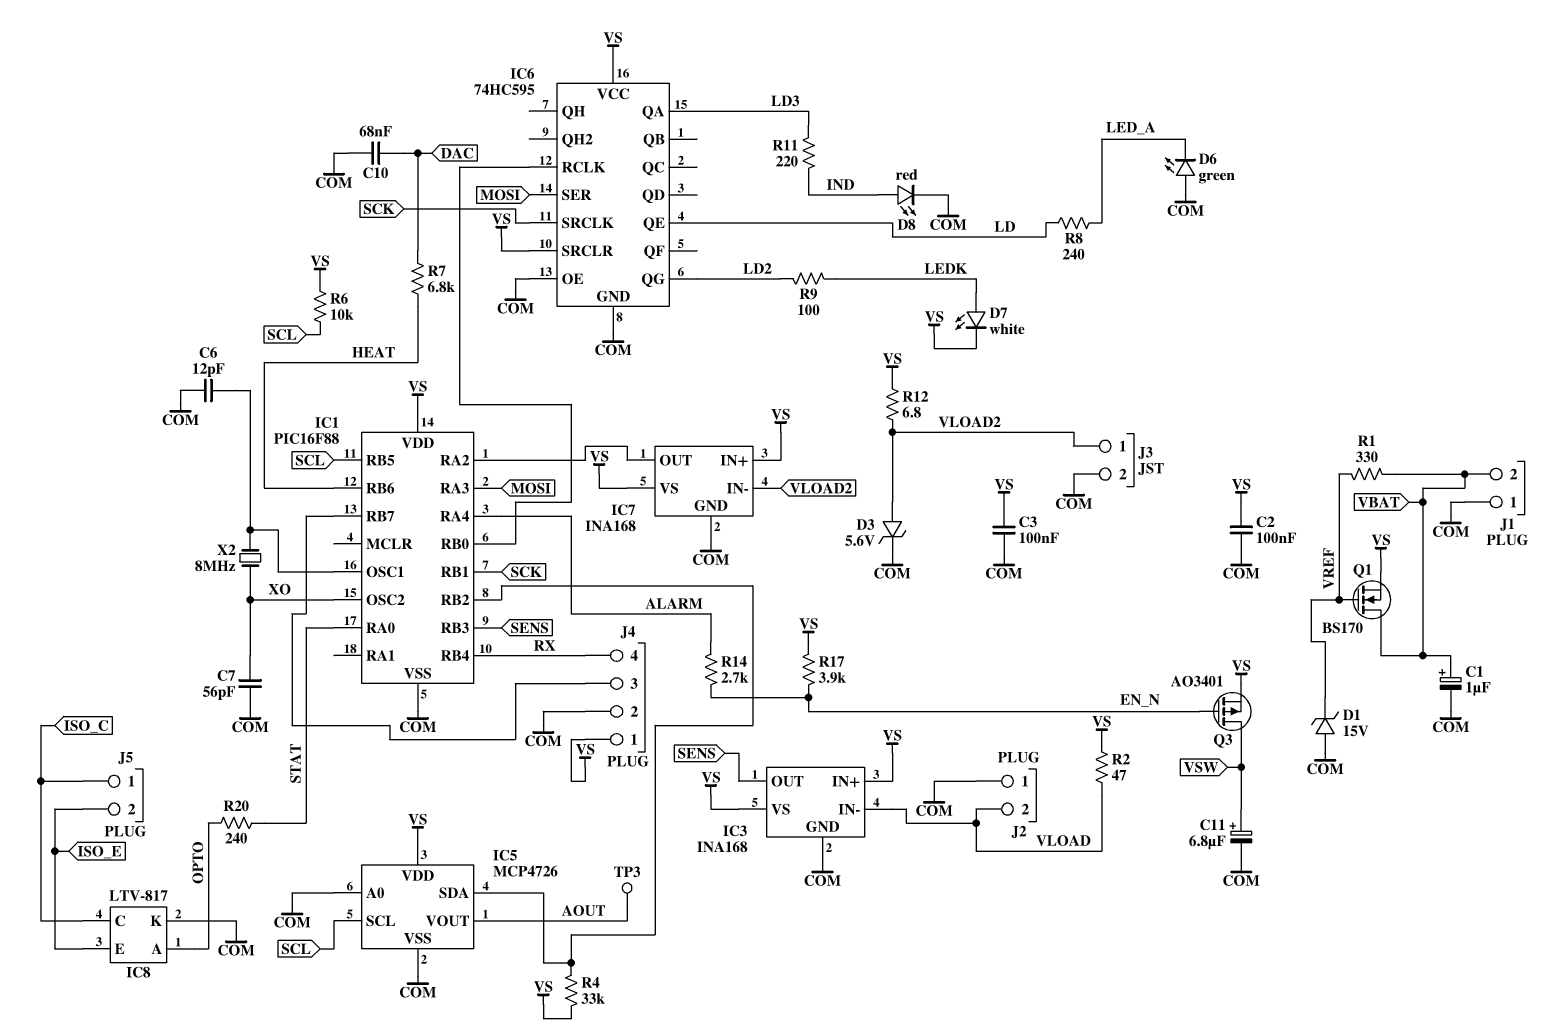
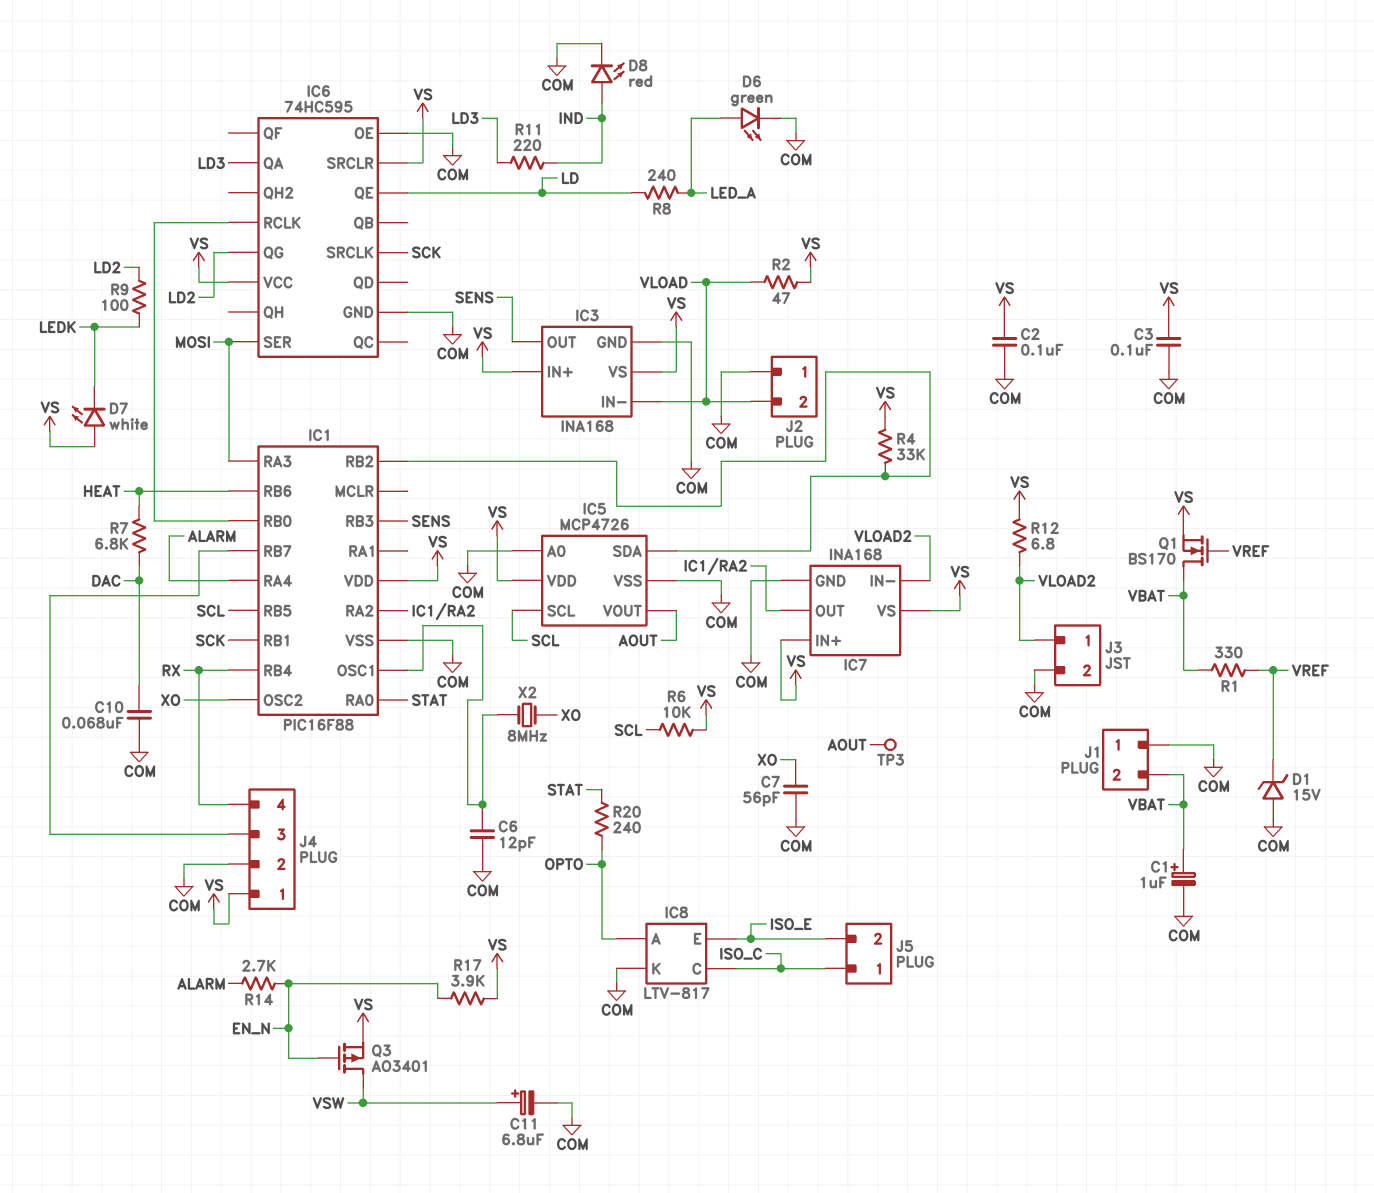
D3: zener 5.6V (A VLOAD2, K COM) -> none
D6: LED green (A COM, K LED_A) -> LED green (A LED_A, K COM)
D7: LED white (A LEDK, K VS) -> LED white (A VS, K LEDK)

